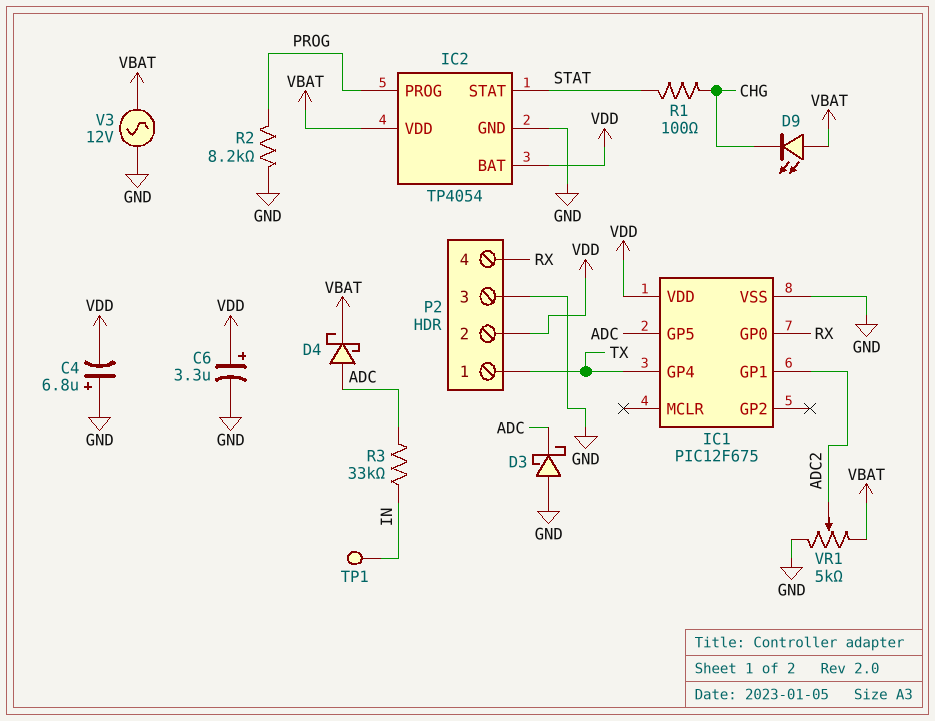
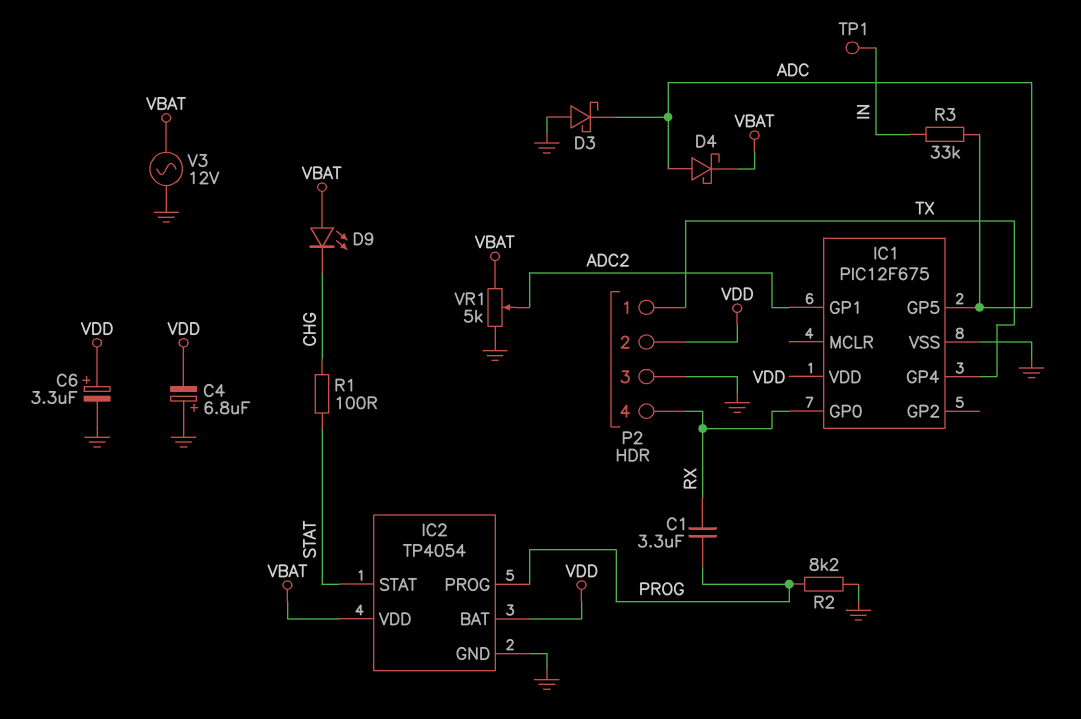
C1: none -> 3.3uF (PROG, RX)

